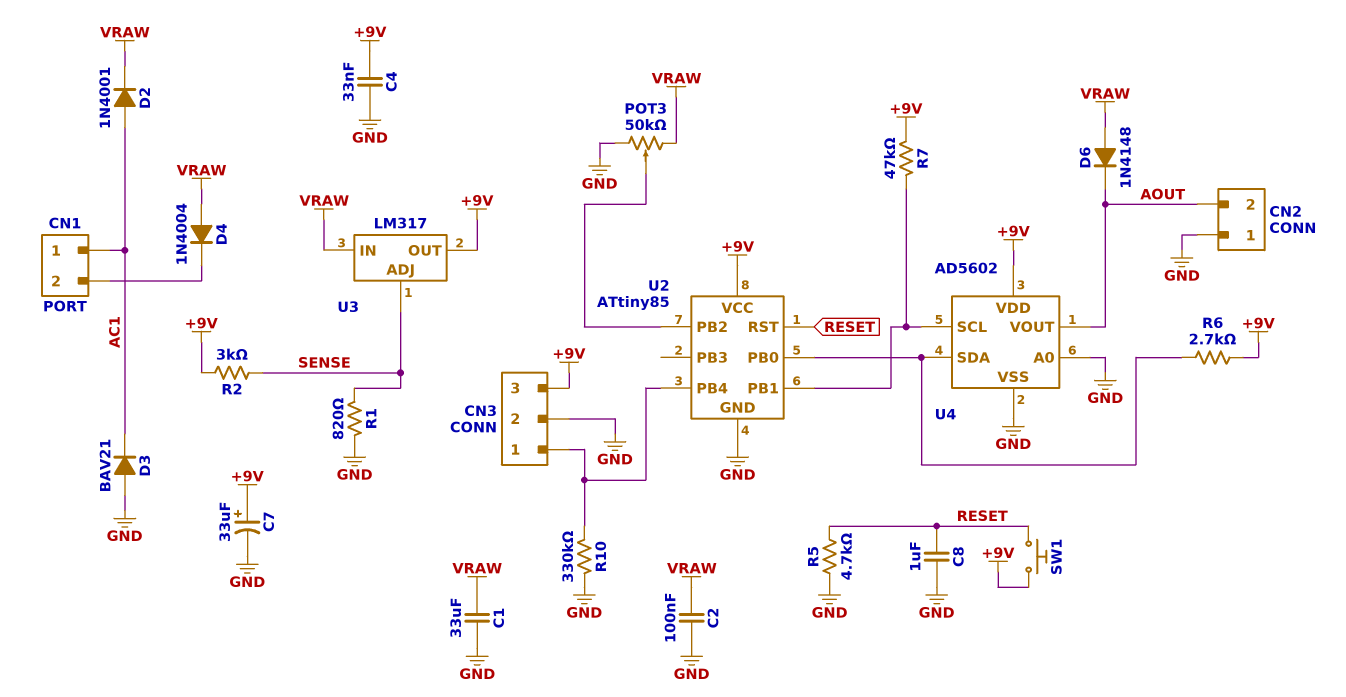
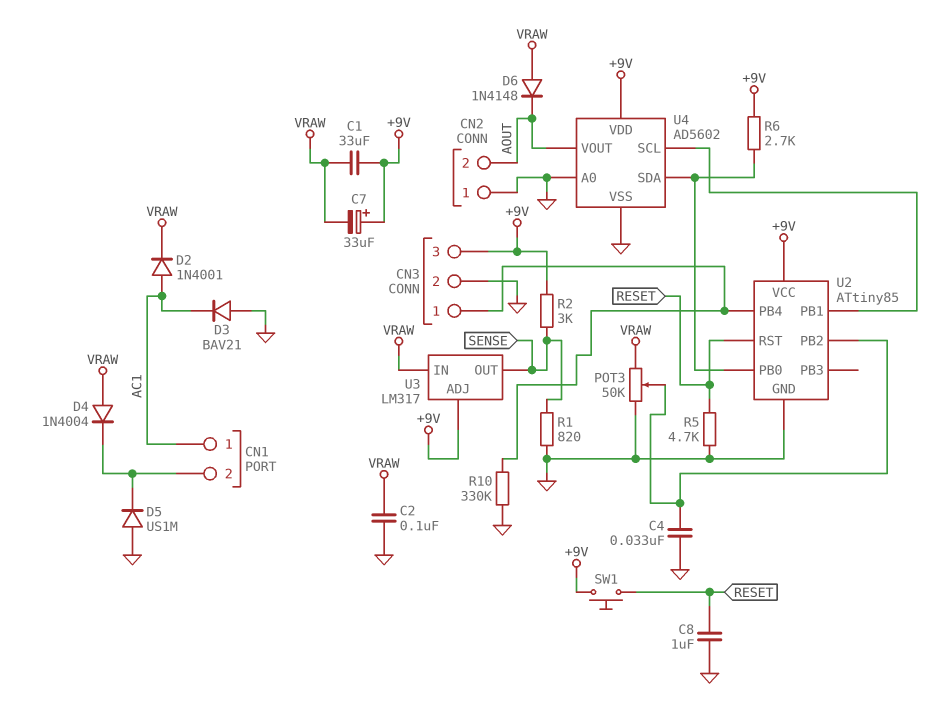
C1: 33uF (GND, VRAW) -> 33uF (+9V, VRAW)
C4: 33nF (+9V, GND) -> 33nF (GND, U2/PB2)
C7: 33uF (plus +9V, minus GND) -> 33uF (plus +9V, minus VRAW)
D5: none -> diode US1M (A GND, K CN1/2)
R7: 47k (+9V, U2/PB1) -> none
U3 pin ADJ: SENSE -> +9V
U3 pin OUT: +9V -> SENSE

